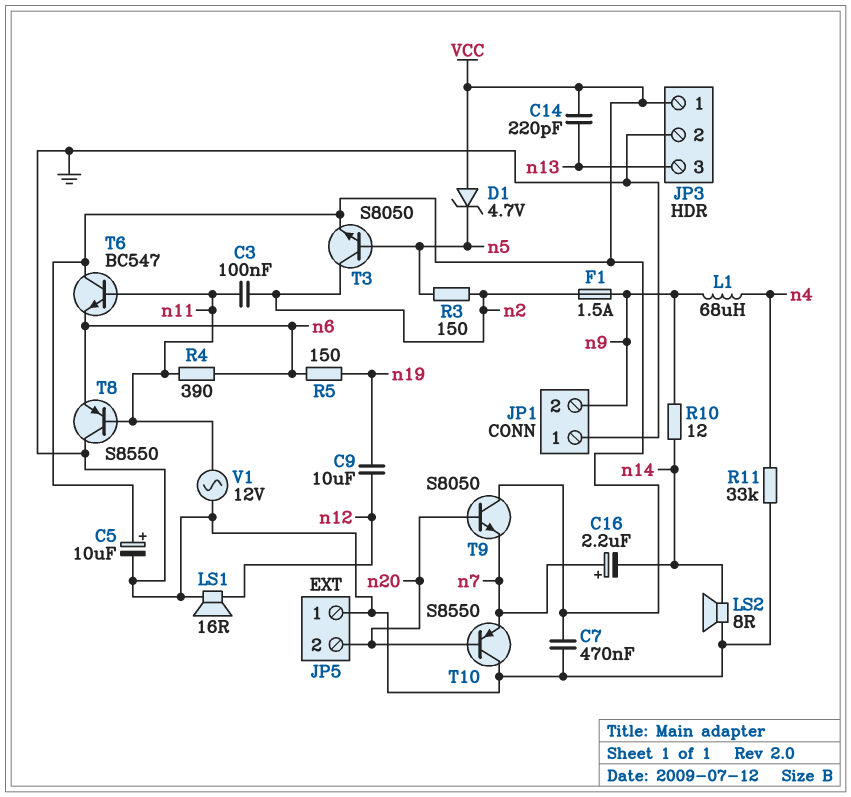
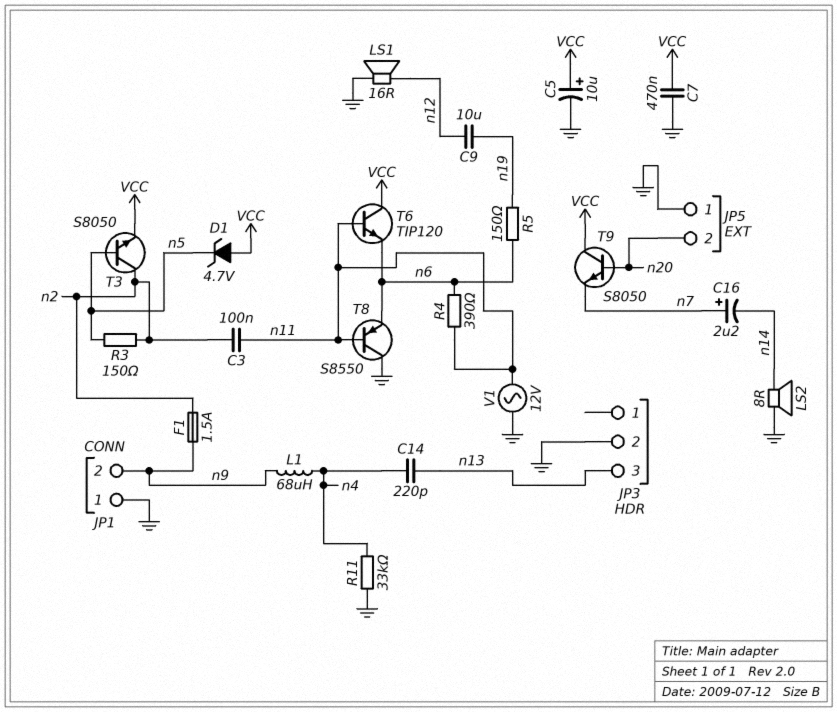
C14: 220pF (VCC, n13) -> 220pF (n4, n13)
JP3 pin 1: VCC -> none
R10: 12 (n9, n14) -> none
T6: NPN BC547 (B n11, C VCC, E n6) -> NPN TIP120 (B n11, C VCC, E n6)
T10: PNP S8550 (B n20, C GND, E n7) -> none

